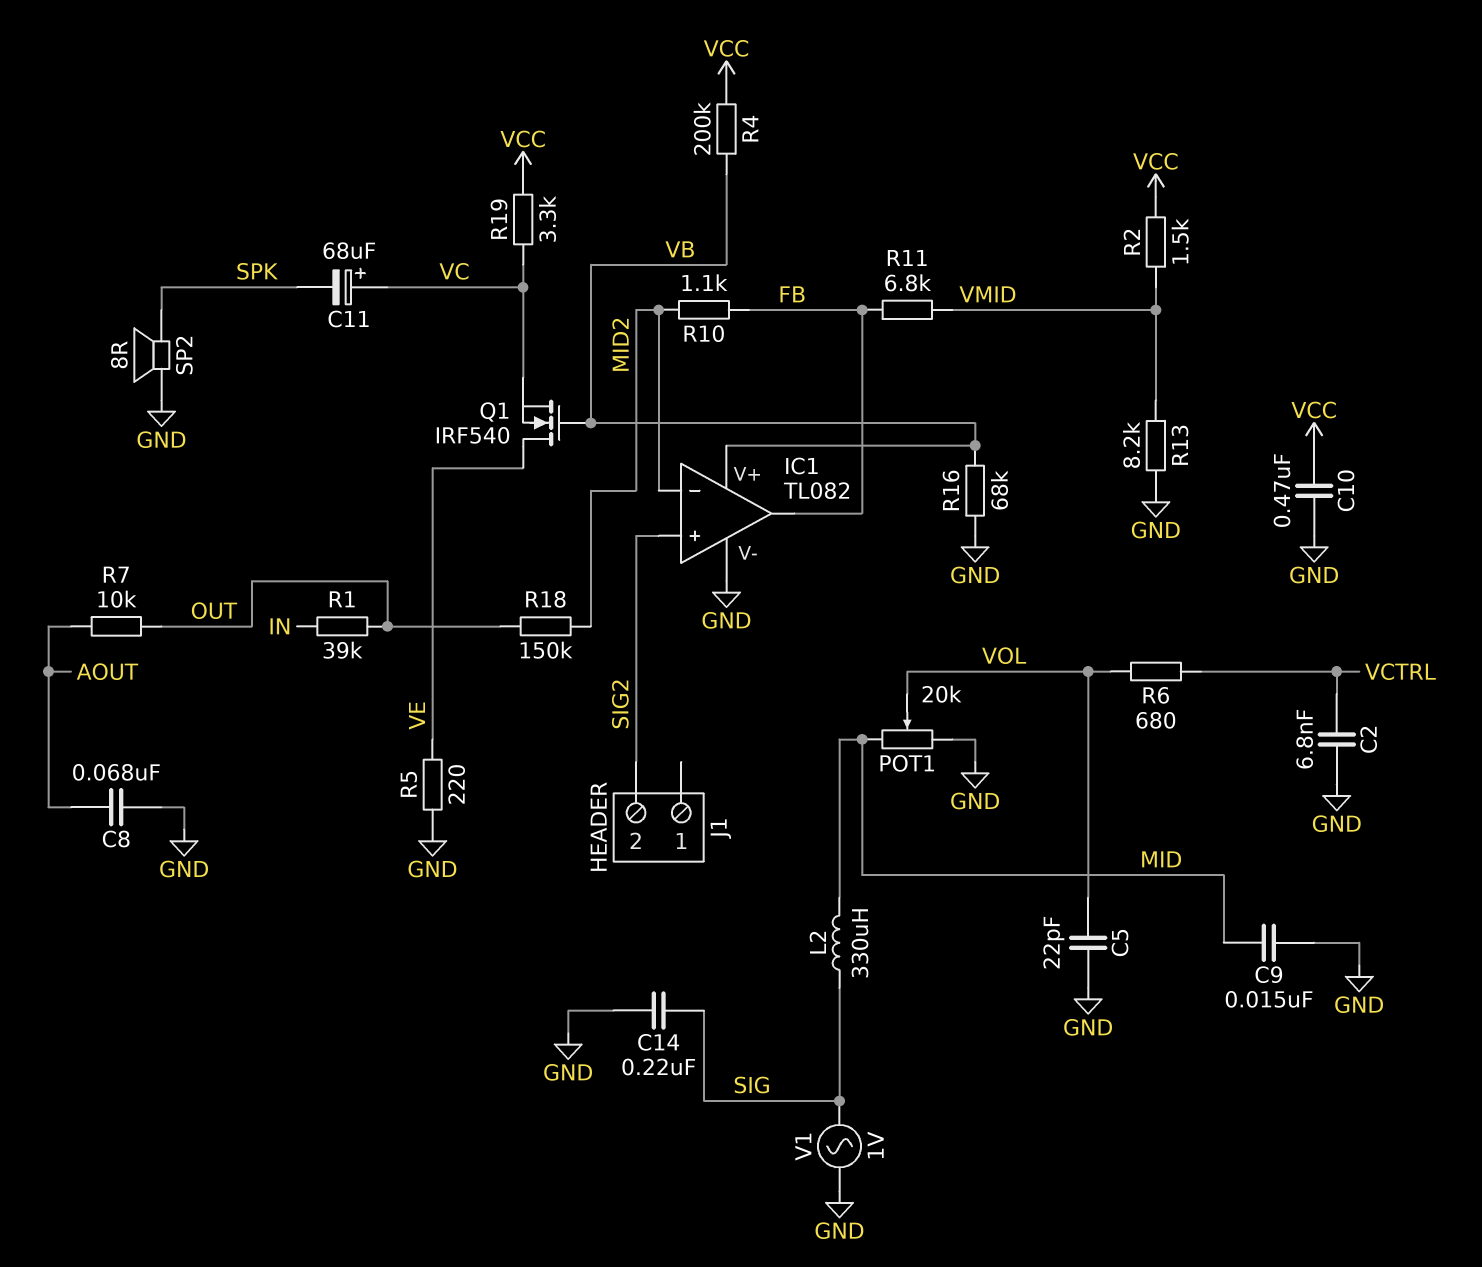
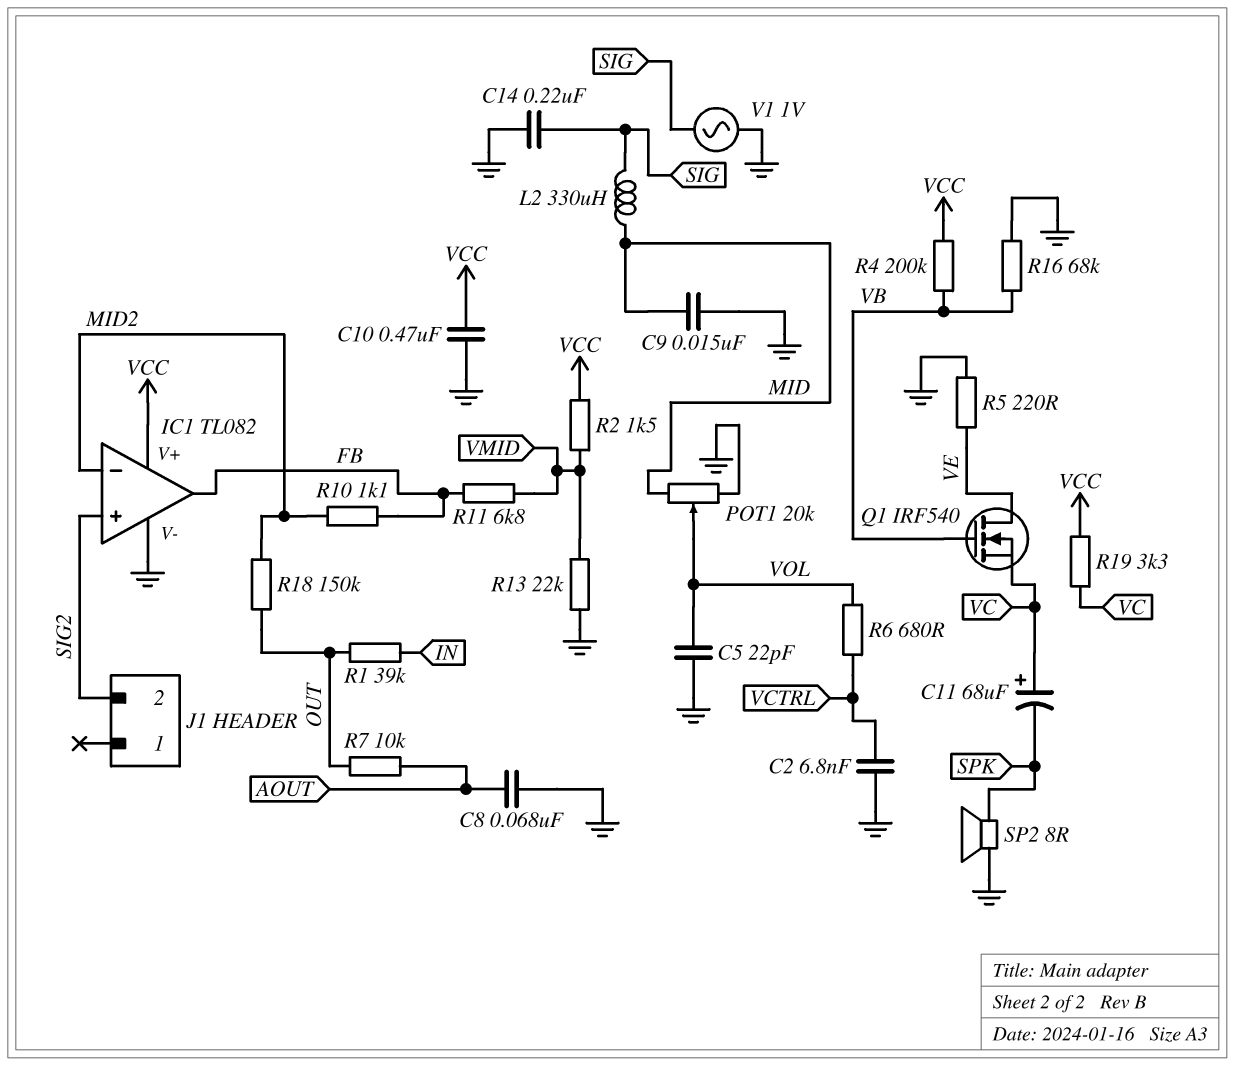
IC1 pin V+: VB -> VCC
R13: 8.2k (GND, VMID) -> 22k (GND, VMID)

